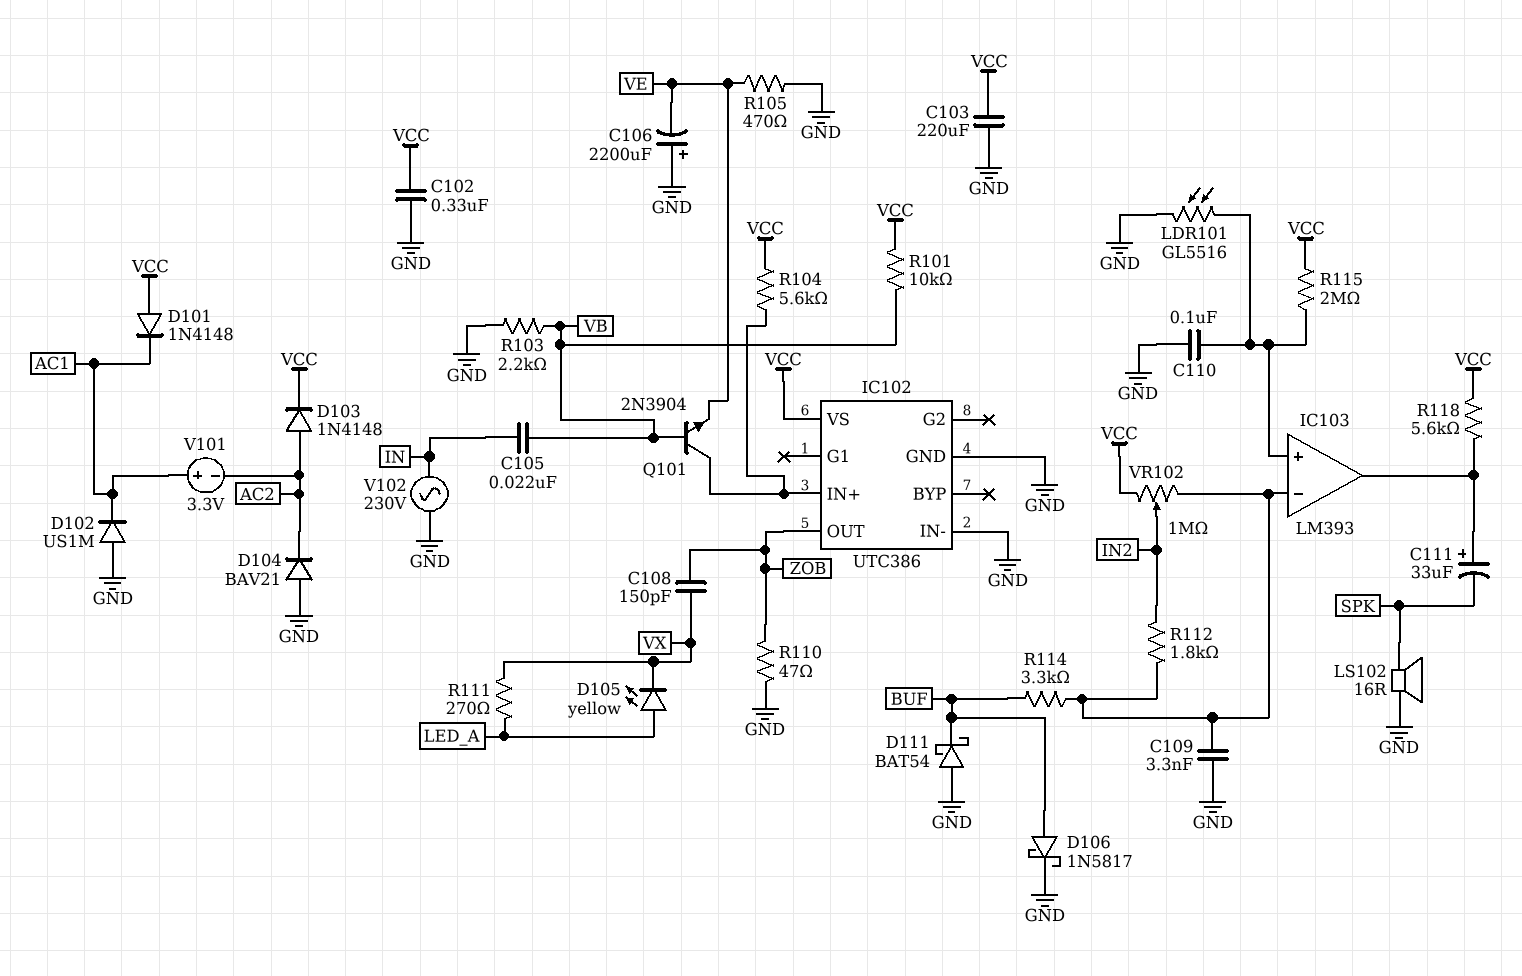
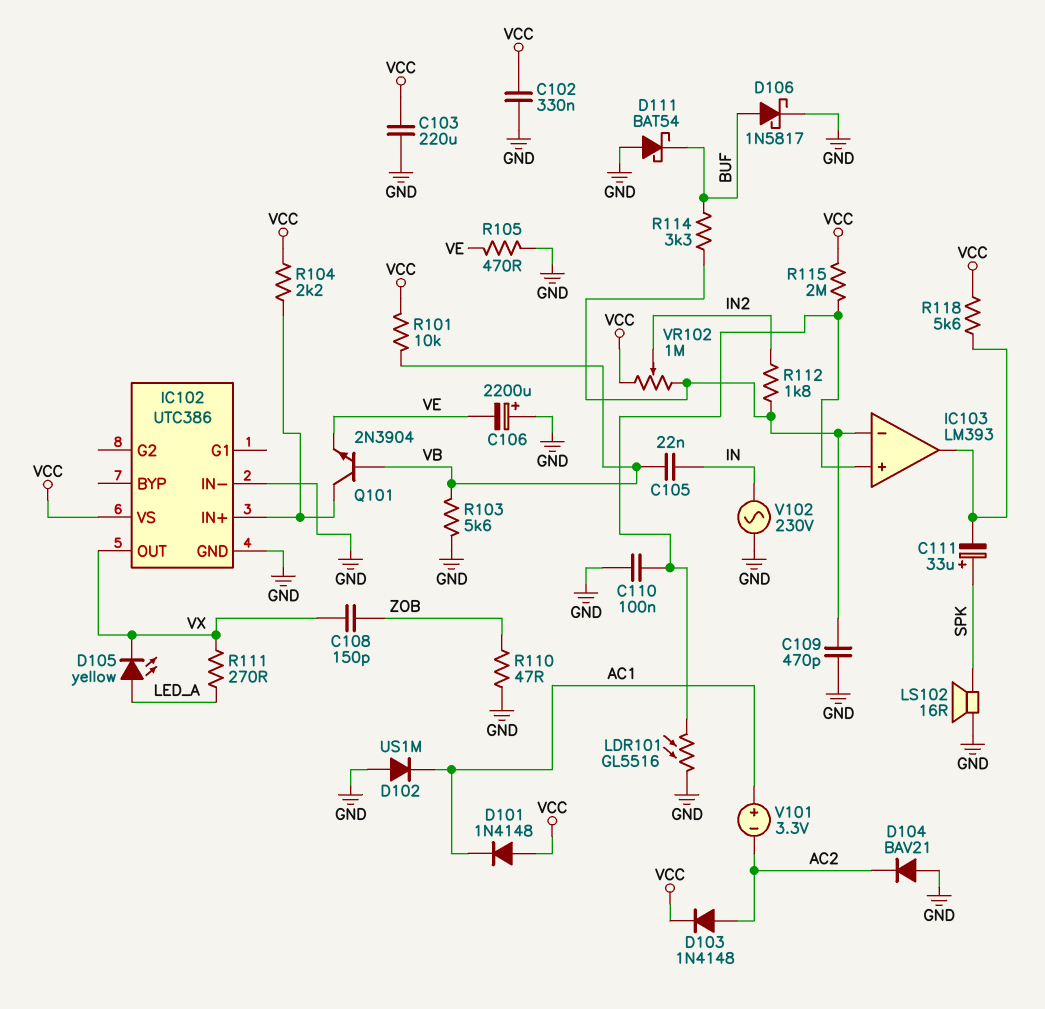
C109: 3.3nF (GND, IC103/in-) -> 470pF (GND, IC103/in-)
C111: 33uF (plus IC103/out, minus SPK) -> 33uF (plus SPK, minus IC103/out)
IC102 pin OUT: ZOB -> VX
R103: 2.2k (GND, VB) -> 5.6k (GND, VB)
R104: 5.6k (IC102/IN+, VCC) -> 2.2k (IC102/IN+, VCC)

